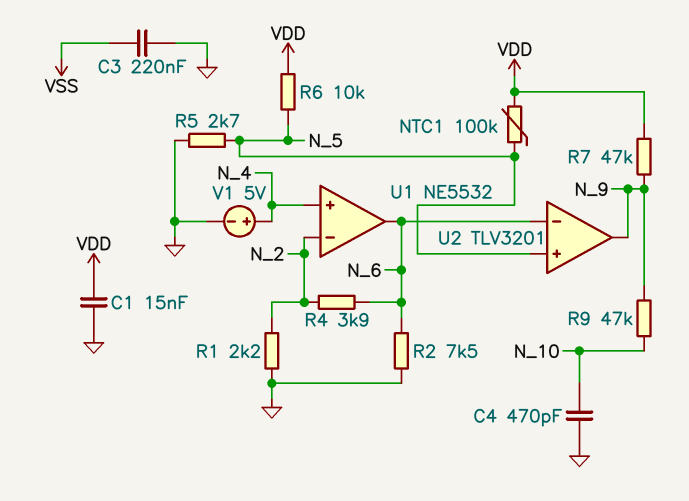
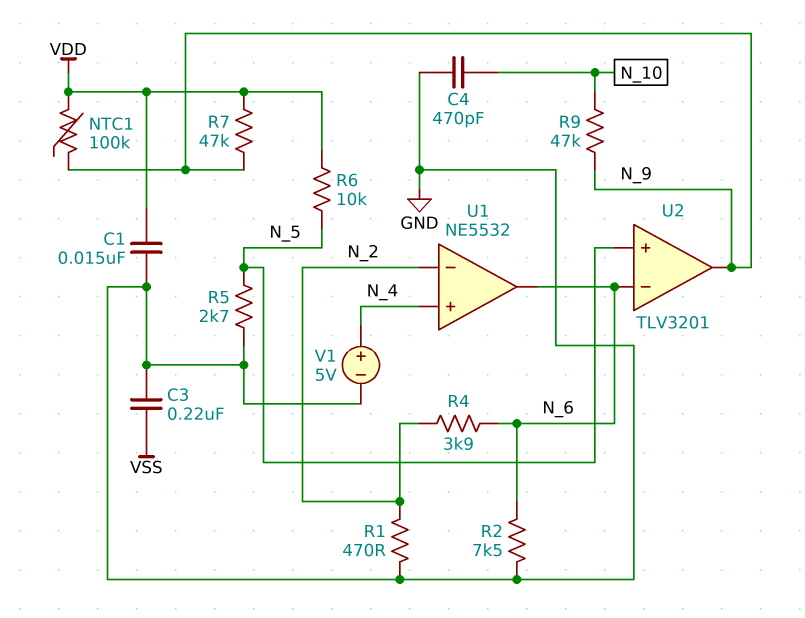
NTC1: 100k (N_5, VDD) -> 100k (N_9, VDD)
R1: 2.2k (GND, N_2) -> 470 (GND, N_2)

